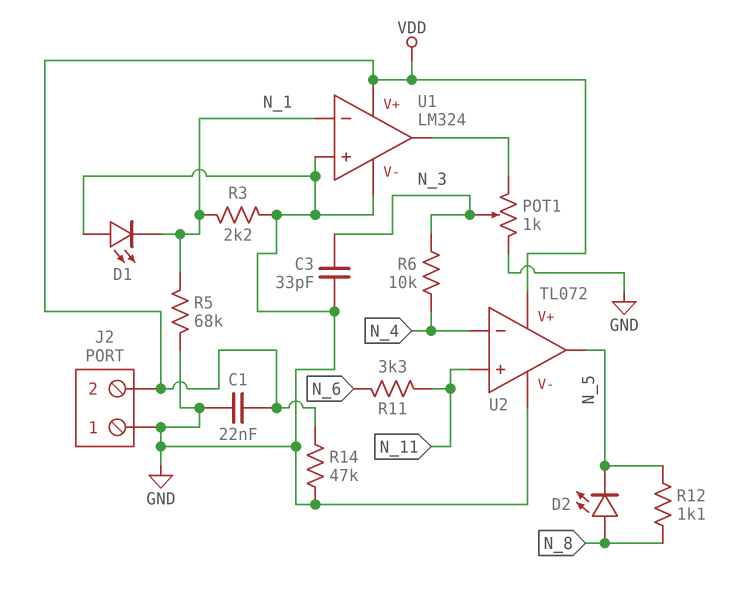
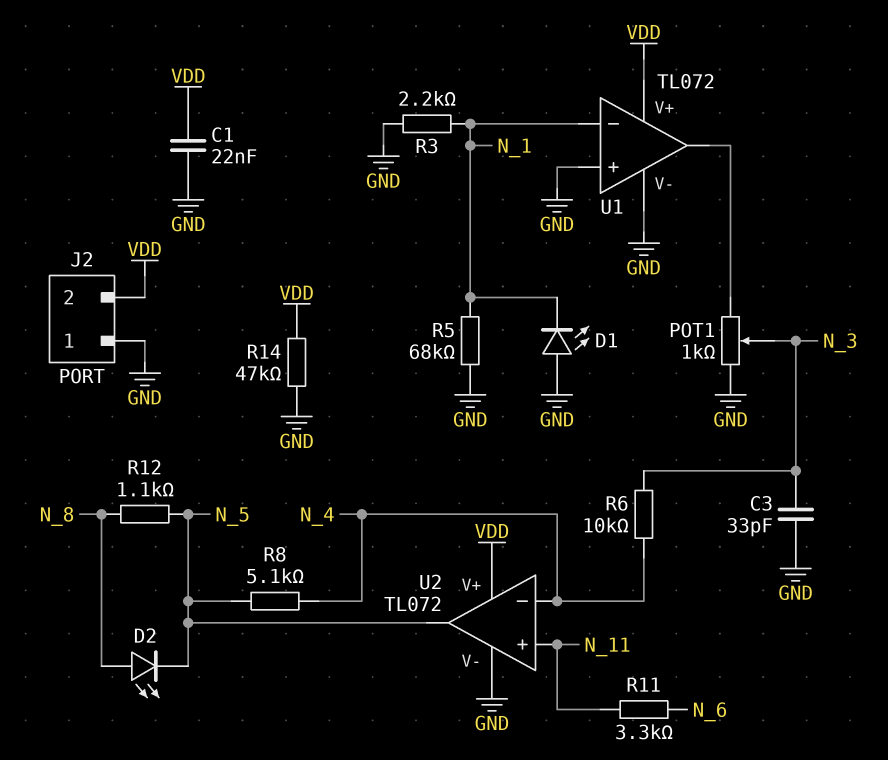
R8: none -> 5.1k (N_4, N_5)
U1: LM324 -> TL072

